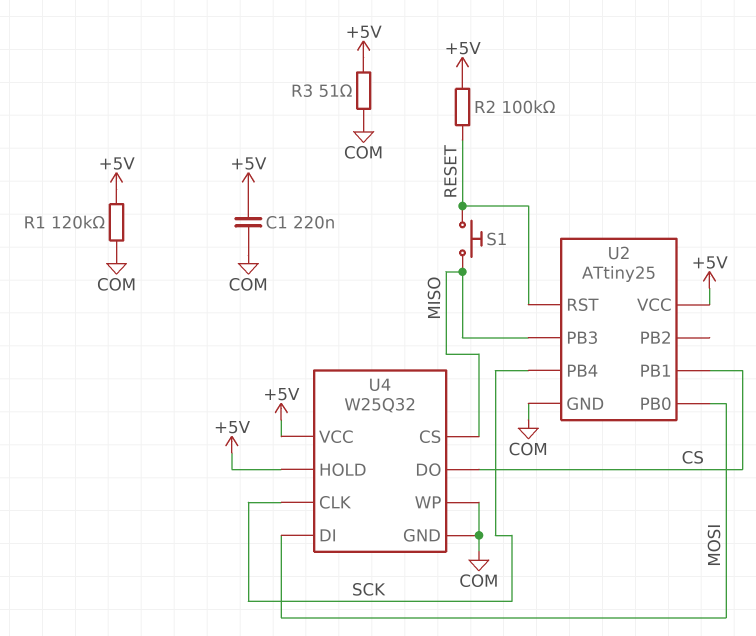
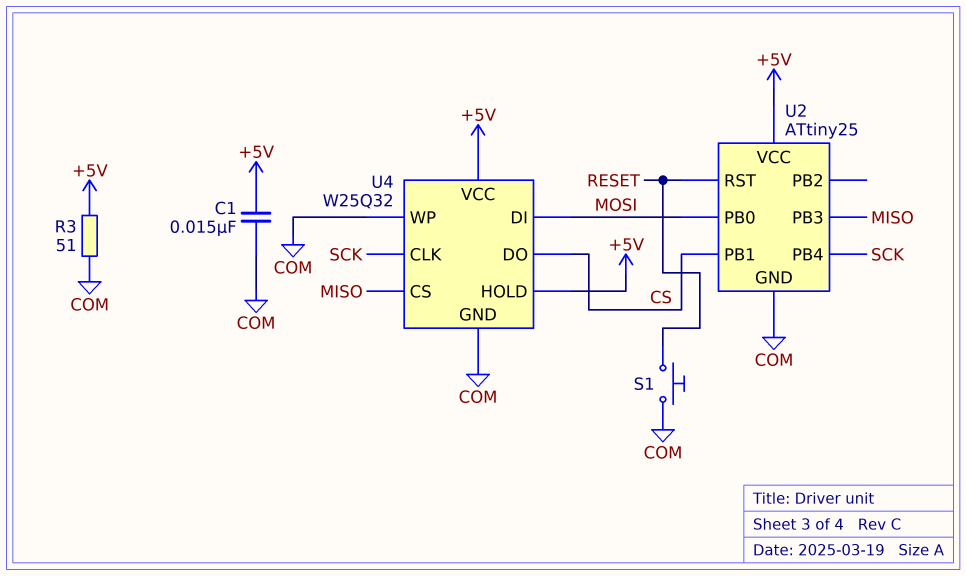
C1: 220nF (+5V, COM) -> 15nF (+5V, COM)
R1: 120k (+5V, COM) -> none
R2: 100k (+5V, RESET) -> none
S1: button (MISO, RESET) -> button (COM, RESET)

